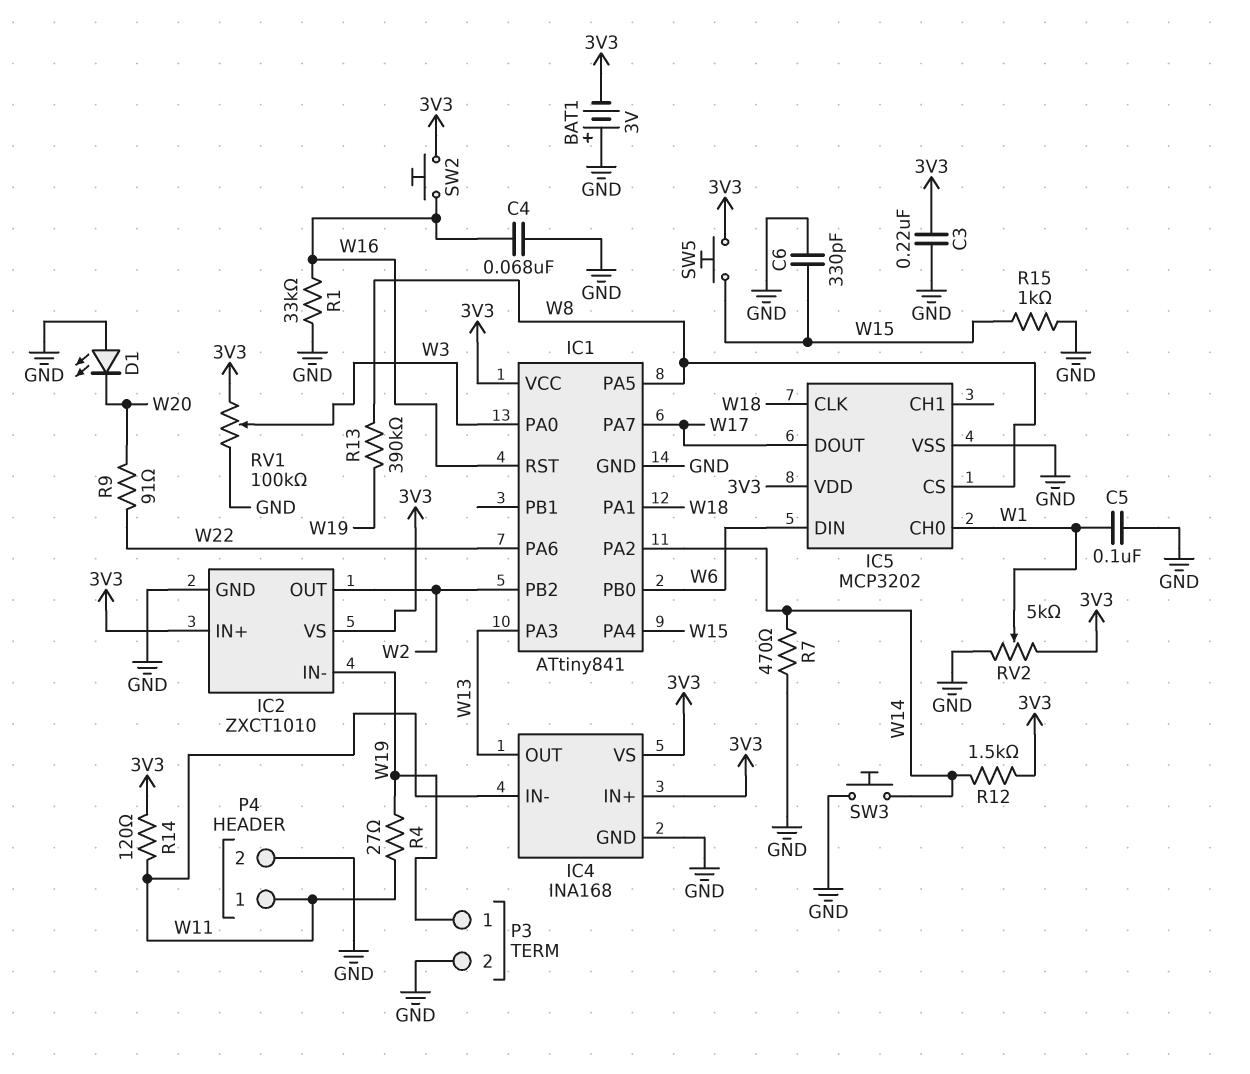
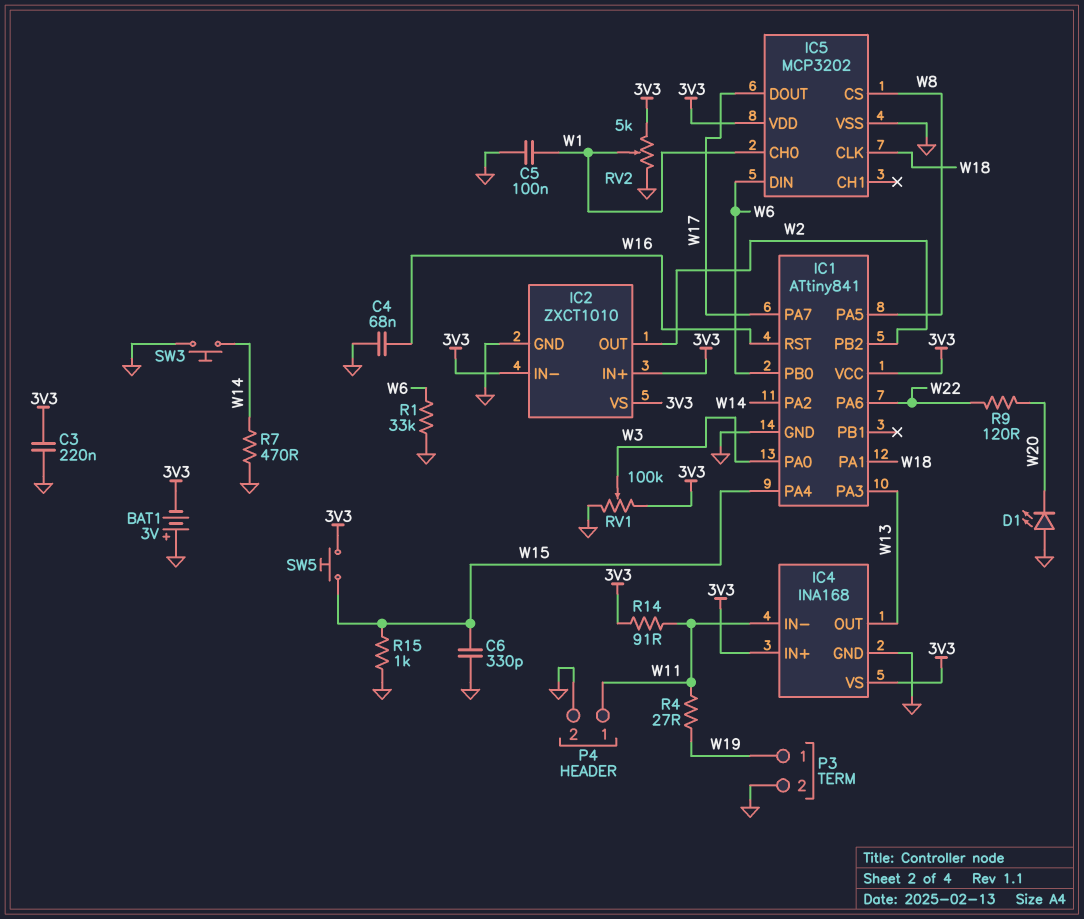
IC2 pin IN-: W19 -> 3V3
R1: 33k (GND, W16) -> 33k (GND, W6)
R9: 91 (W20, W22) -> 120 (W20, W22)
R12: 1.5k (3V3, W14) -> none
R13: 390k (W8, W19) -> none
R14: 120 (3V3, W11) -> 91 (3V3, W11)
SW2: button (3V3, W16) -> none

